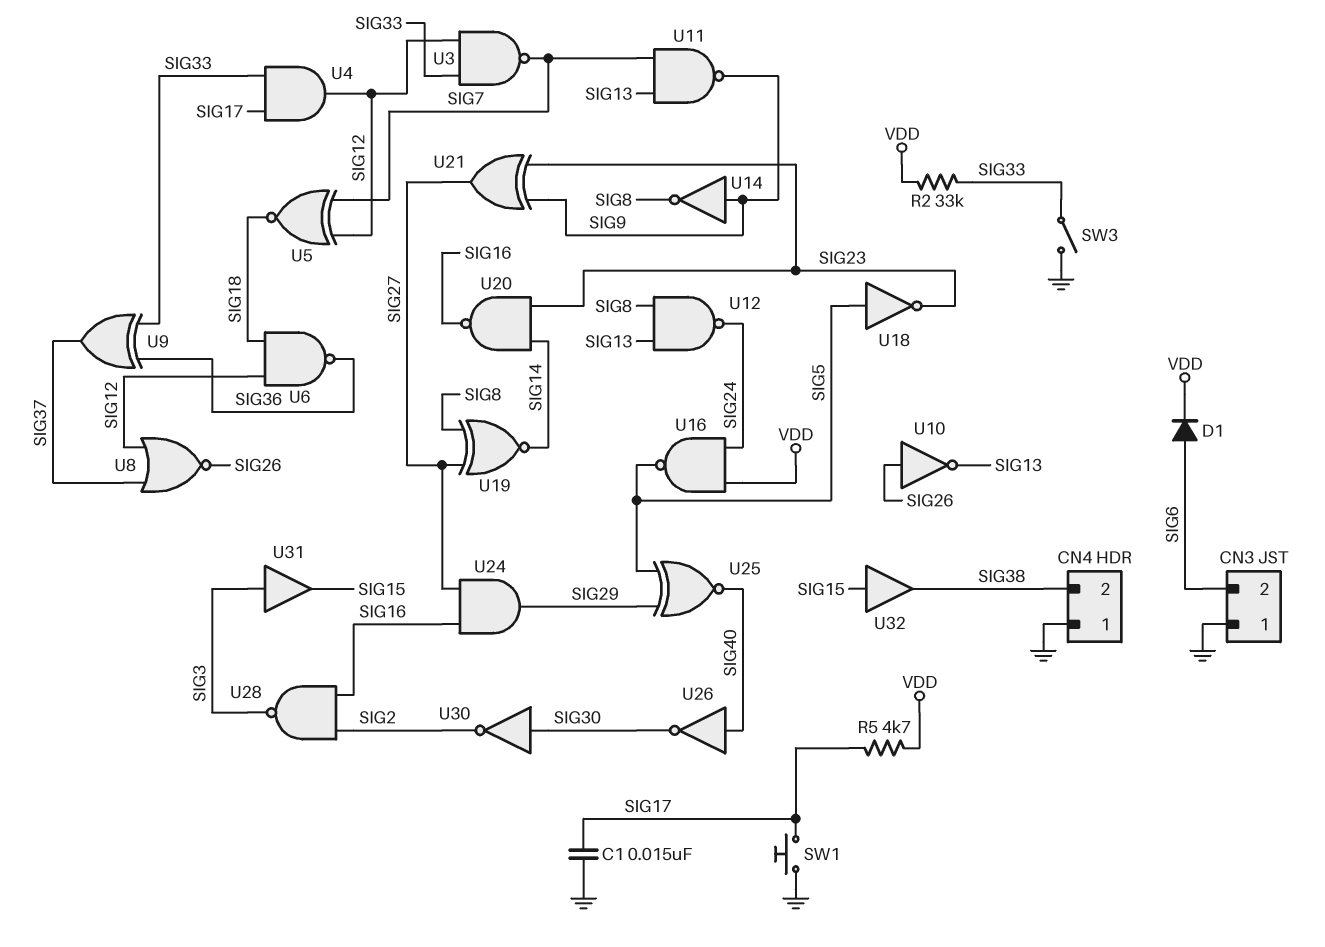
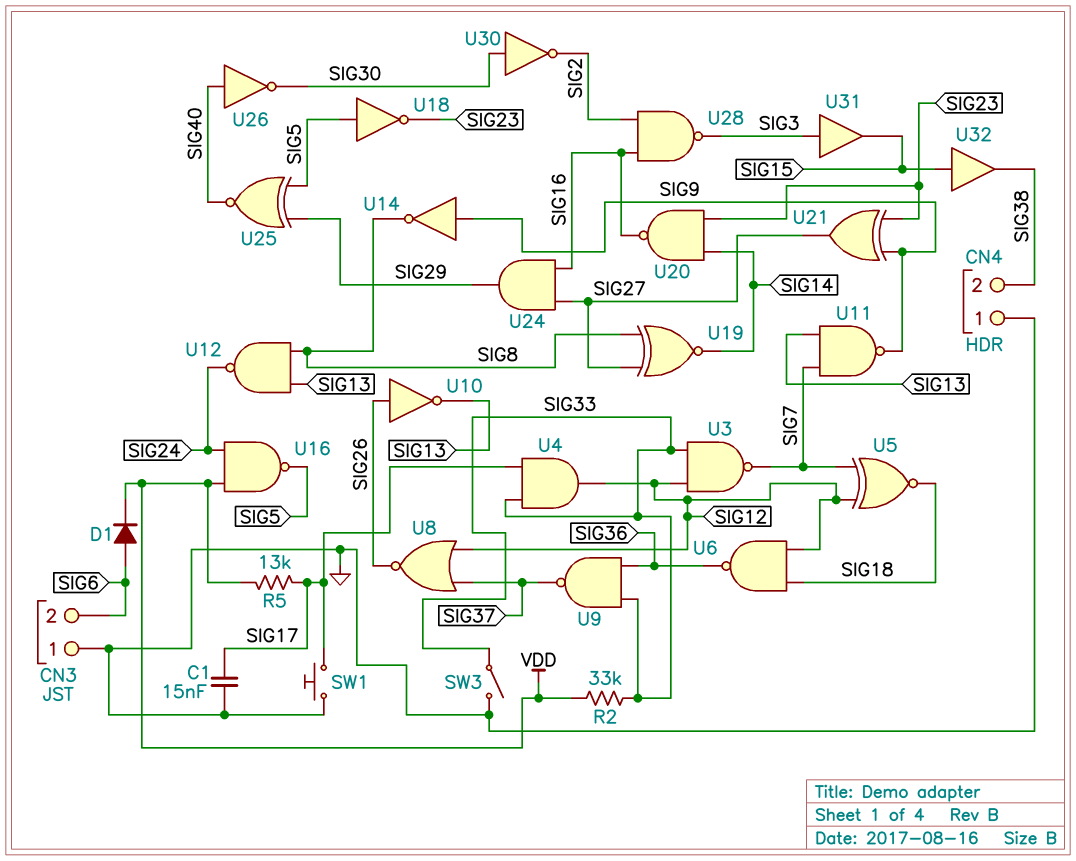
R5: 4.7k (SIG17, VDD) -> 13k (SIG17, VDD)
U9: XOR (in SIG33, in SIG36, out SIG37) -> NAND (in SIG33, in SIG36, out SIG37)

